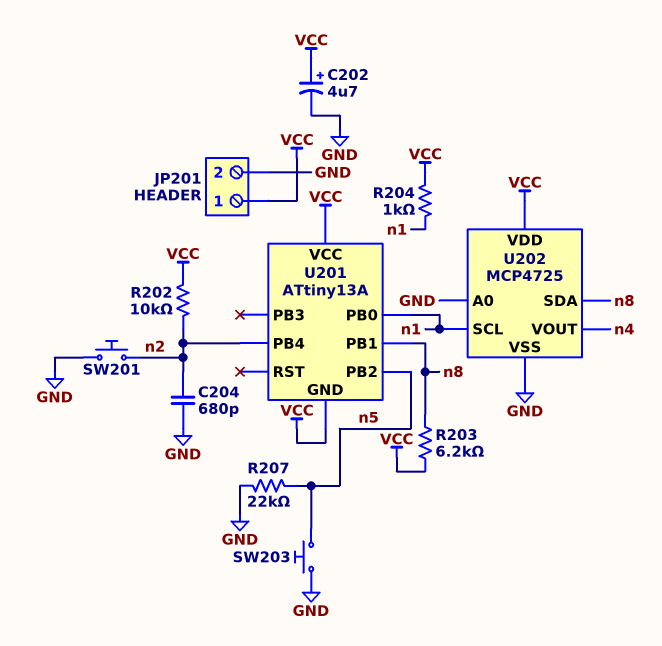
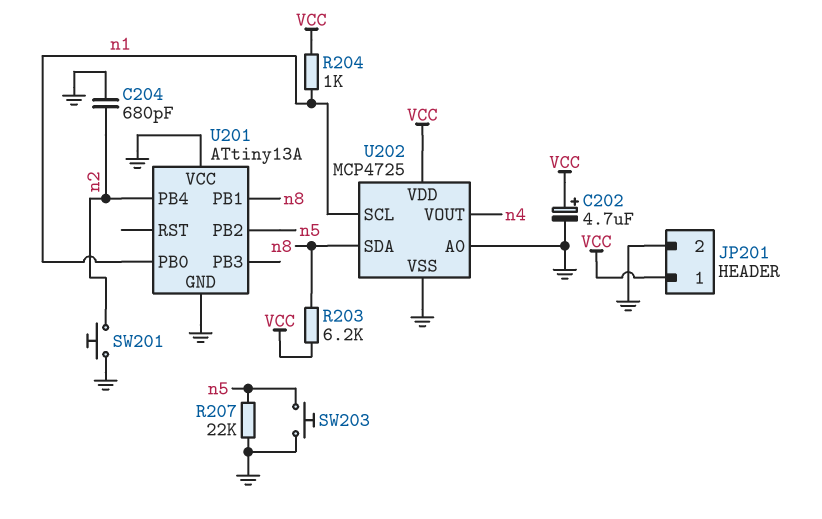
R202: 10k (VCC, n2) -> none
U201 pin GND: VCC -> GND
U201 pin VCC: VCC -> GND

